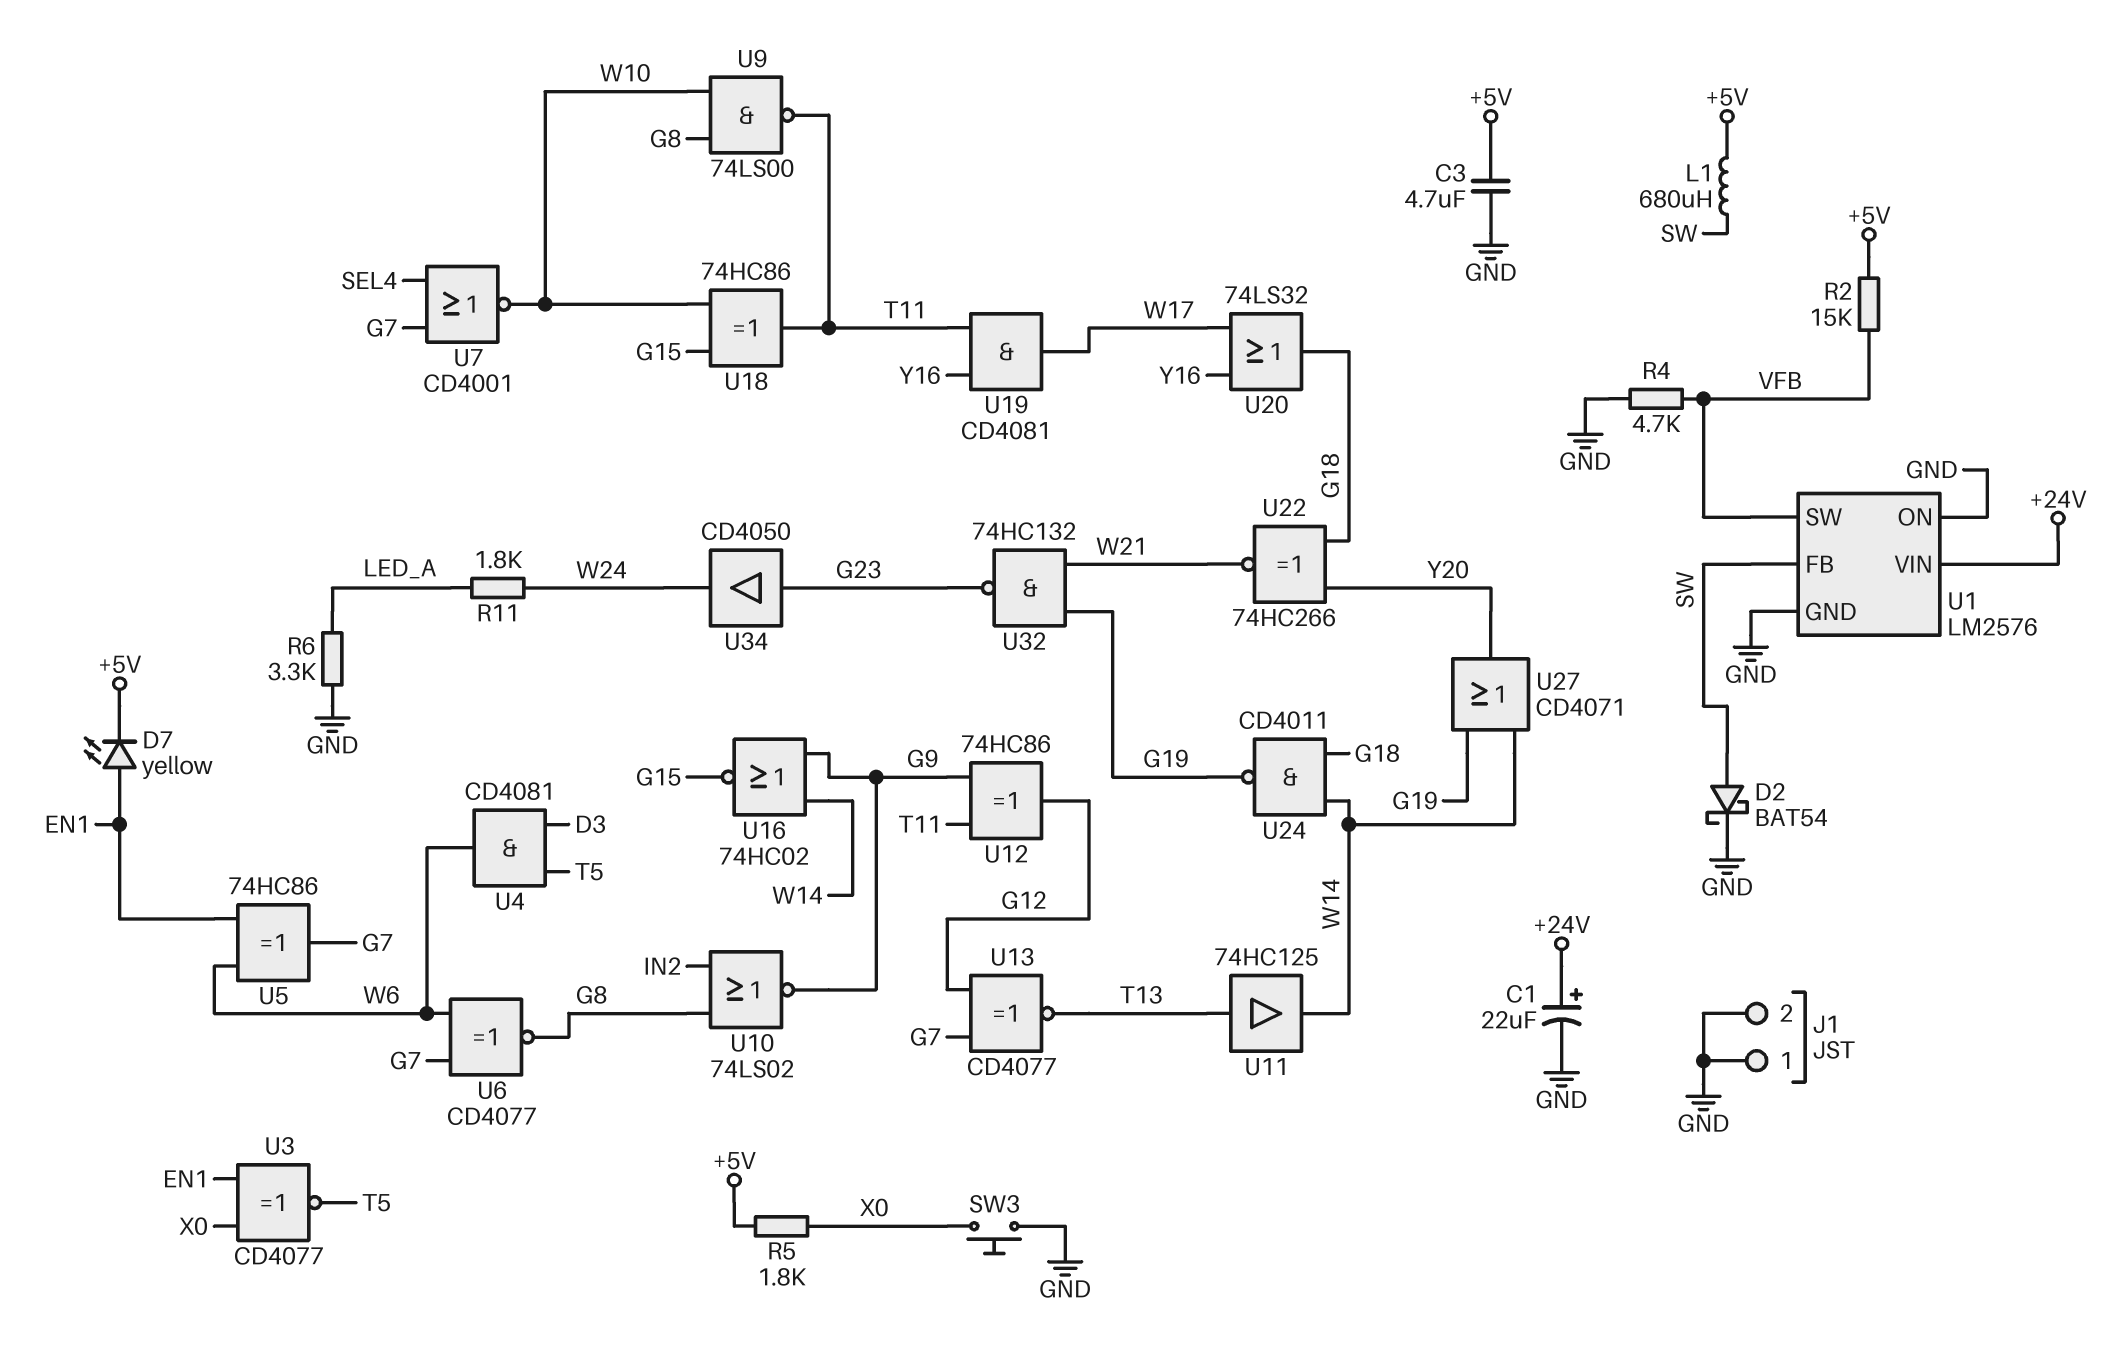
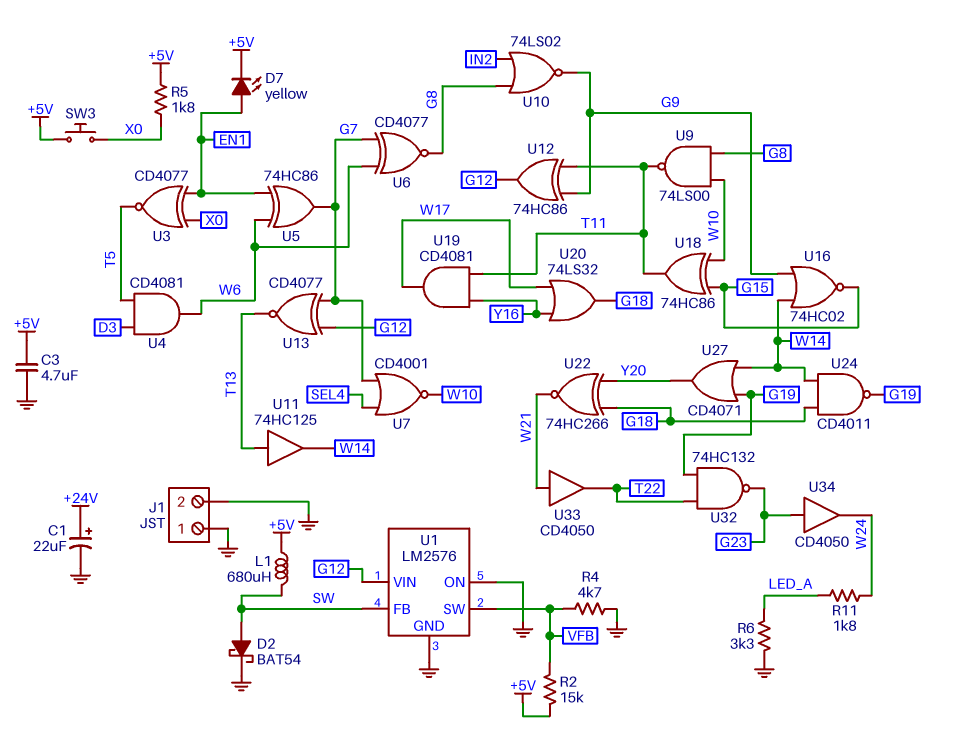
SW3: button (GND, X0) -> button (+5V, X0)
U1 pin VIN: +24V -> G12
U32: NAND 74HC132 (in G19, in W21, out G23) -> NAND 74HC132 (in G19, in T22, out G23)
U33: none -> buffer CD4050 (in W21, out T22)

